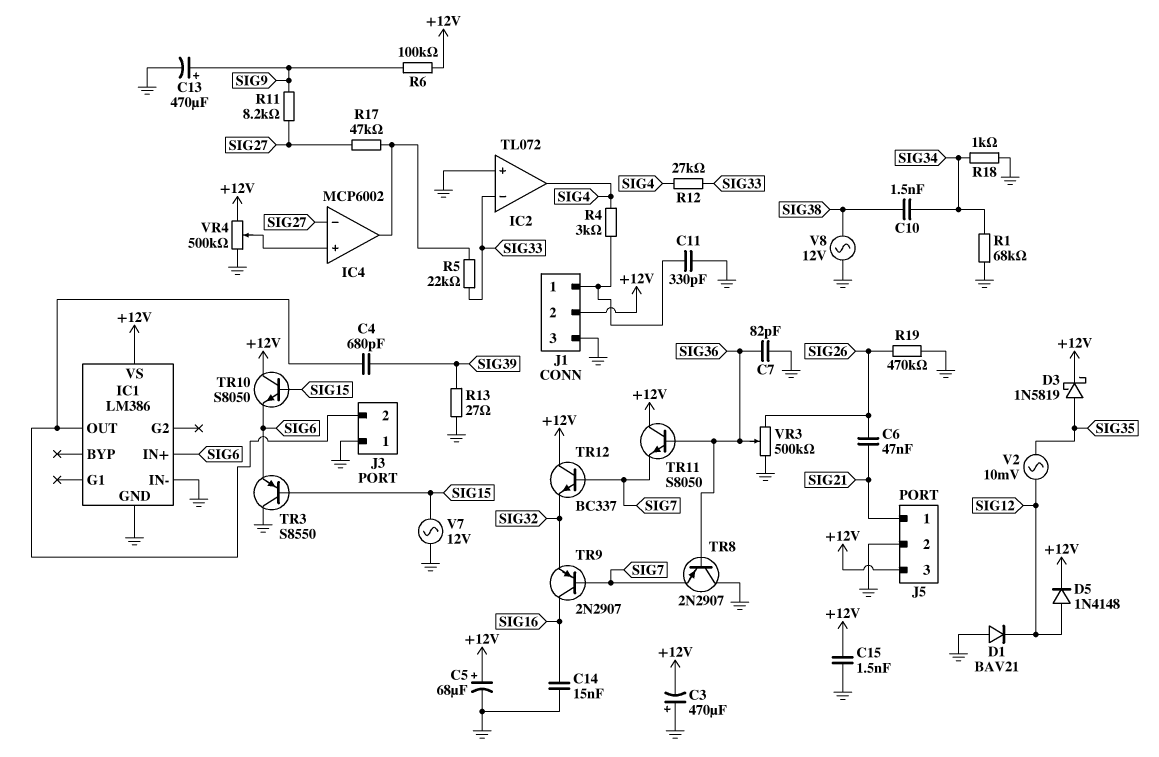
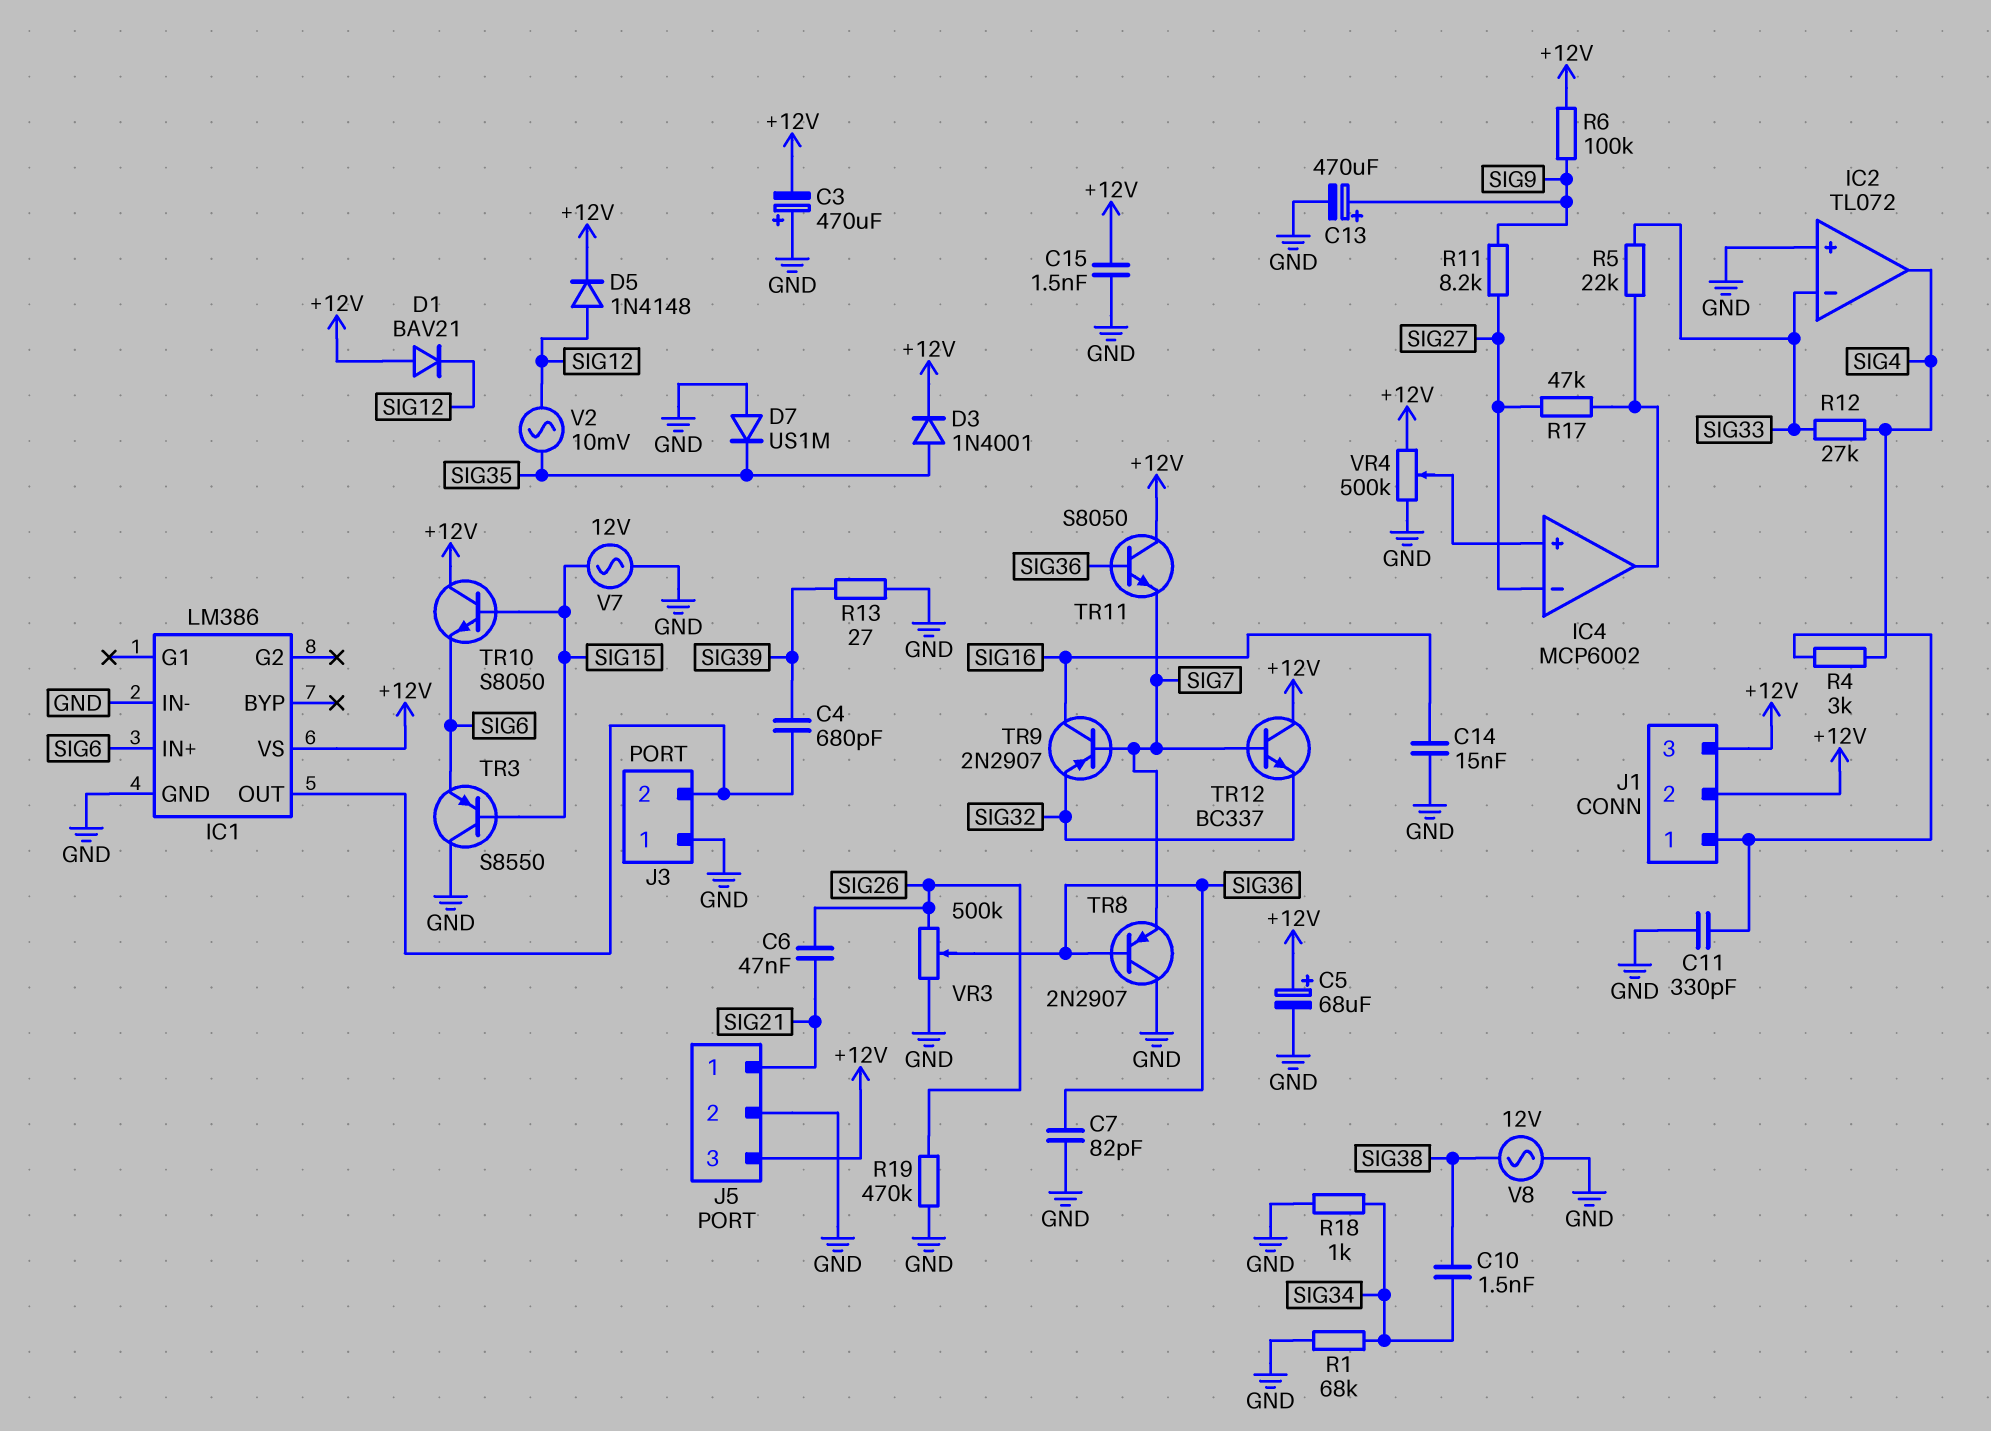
D1: diode BAV21 (A GND, K SIG12) -> diode BAV21 (A +12V, K SIG12)
D3: schottky 1N5819 (A SIG35, K +12V) -> diode 1N4001 (A SIG35, K +12V)
D7: none -> diode US1M (A GND, K SIG35)
J1 pin 3: GND -> +12V

